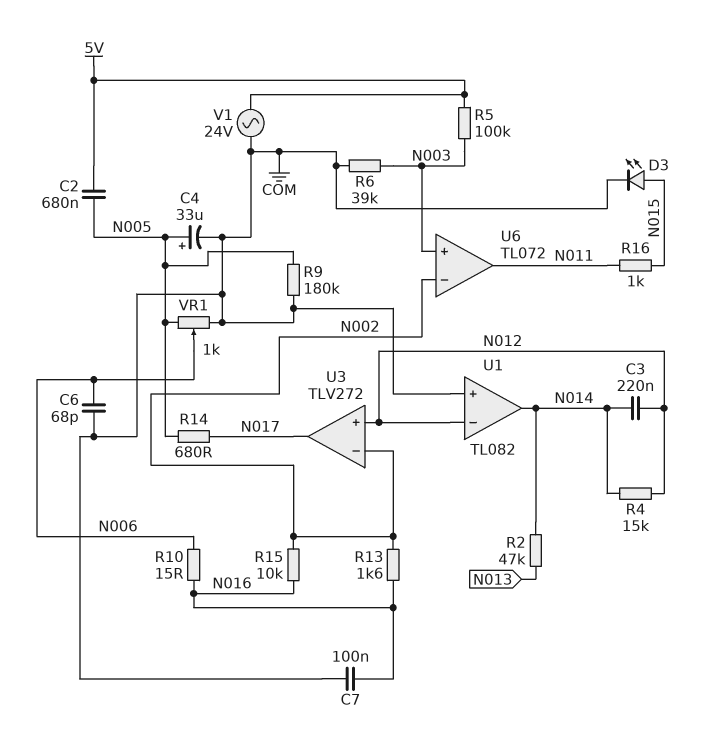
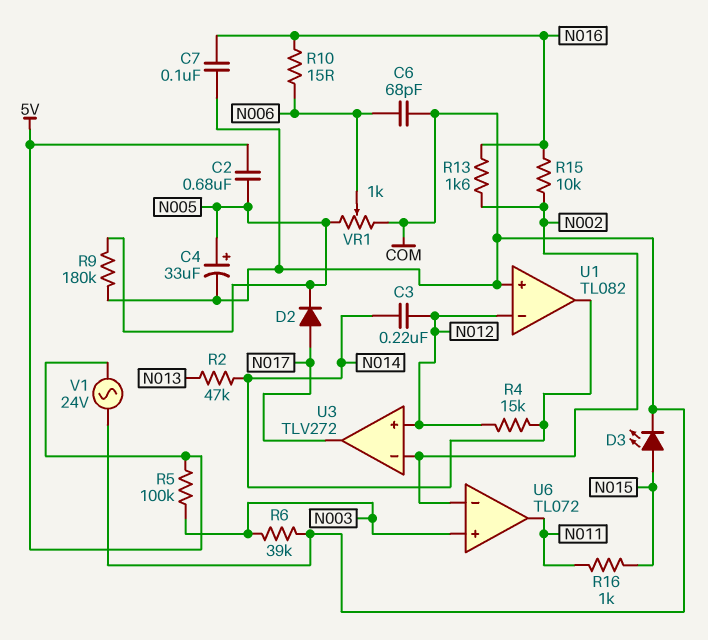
D2: none -> diode (A N017, K N005)
R14: 680 (N005, N017) -> none

